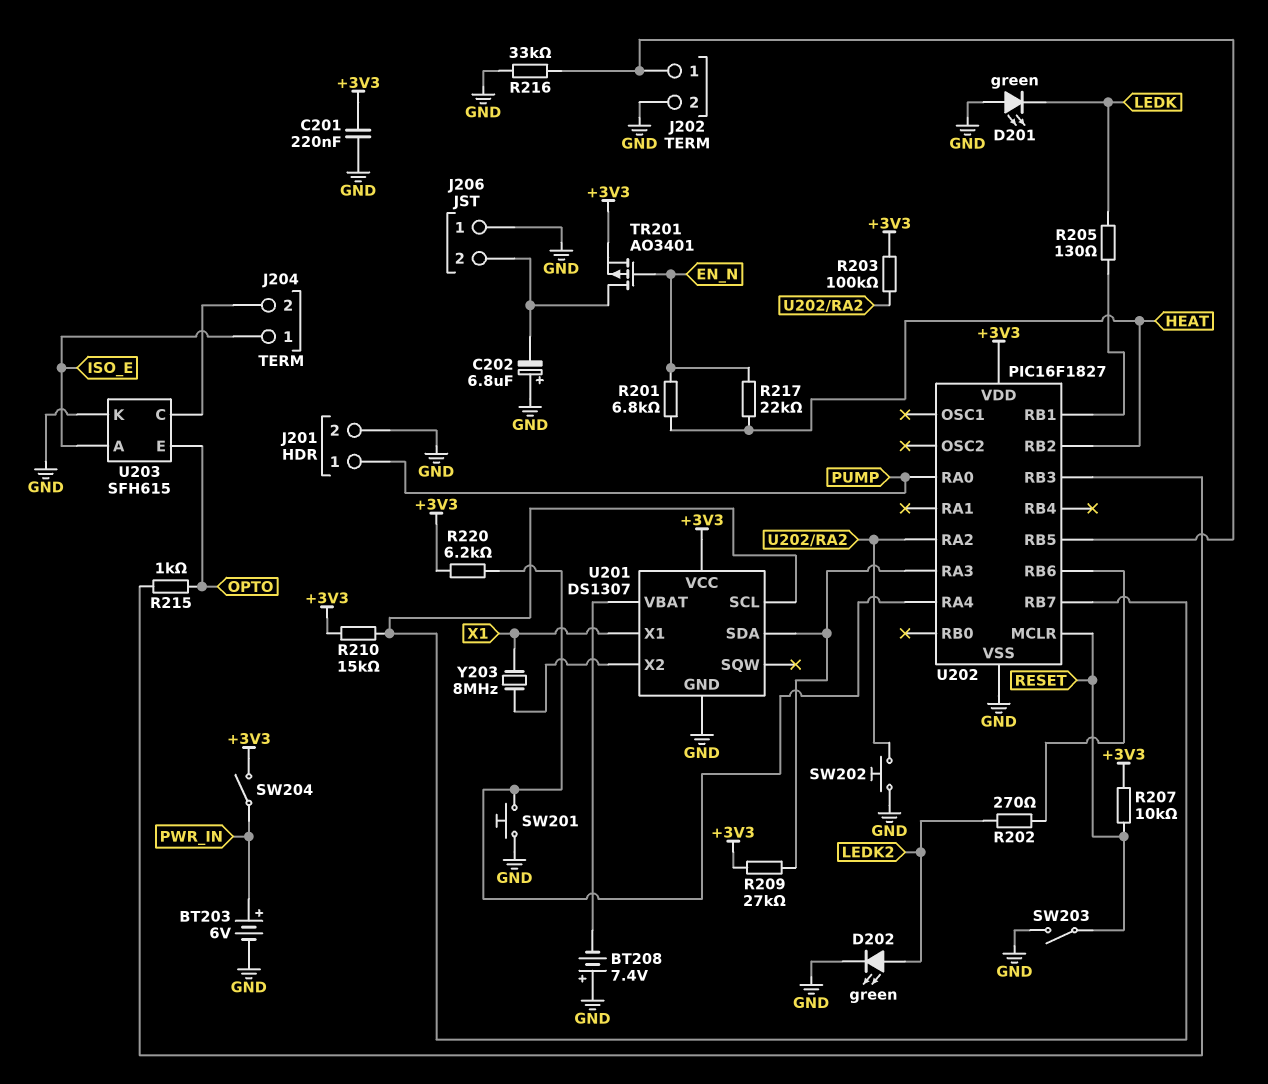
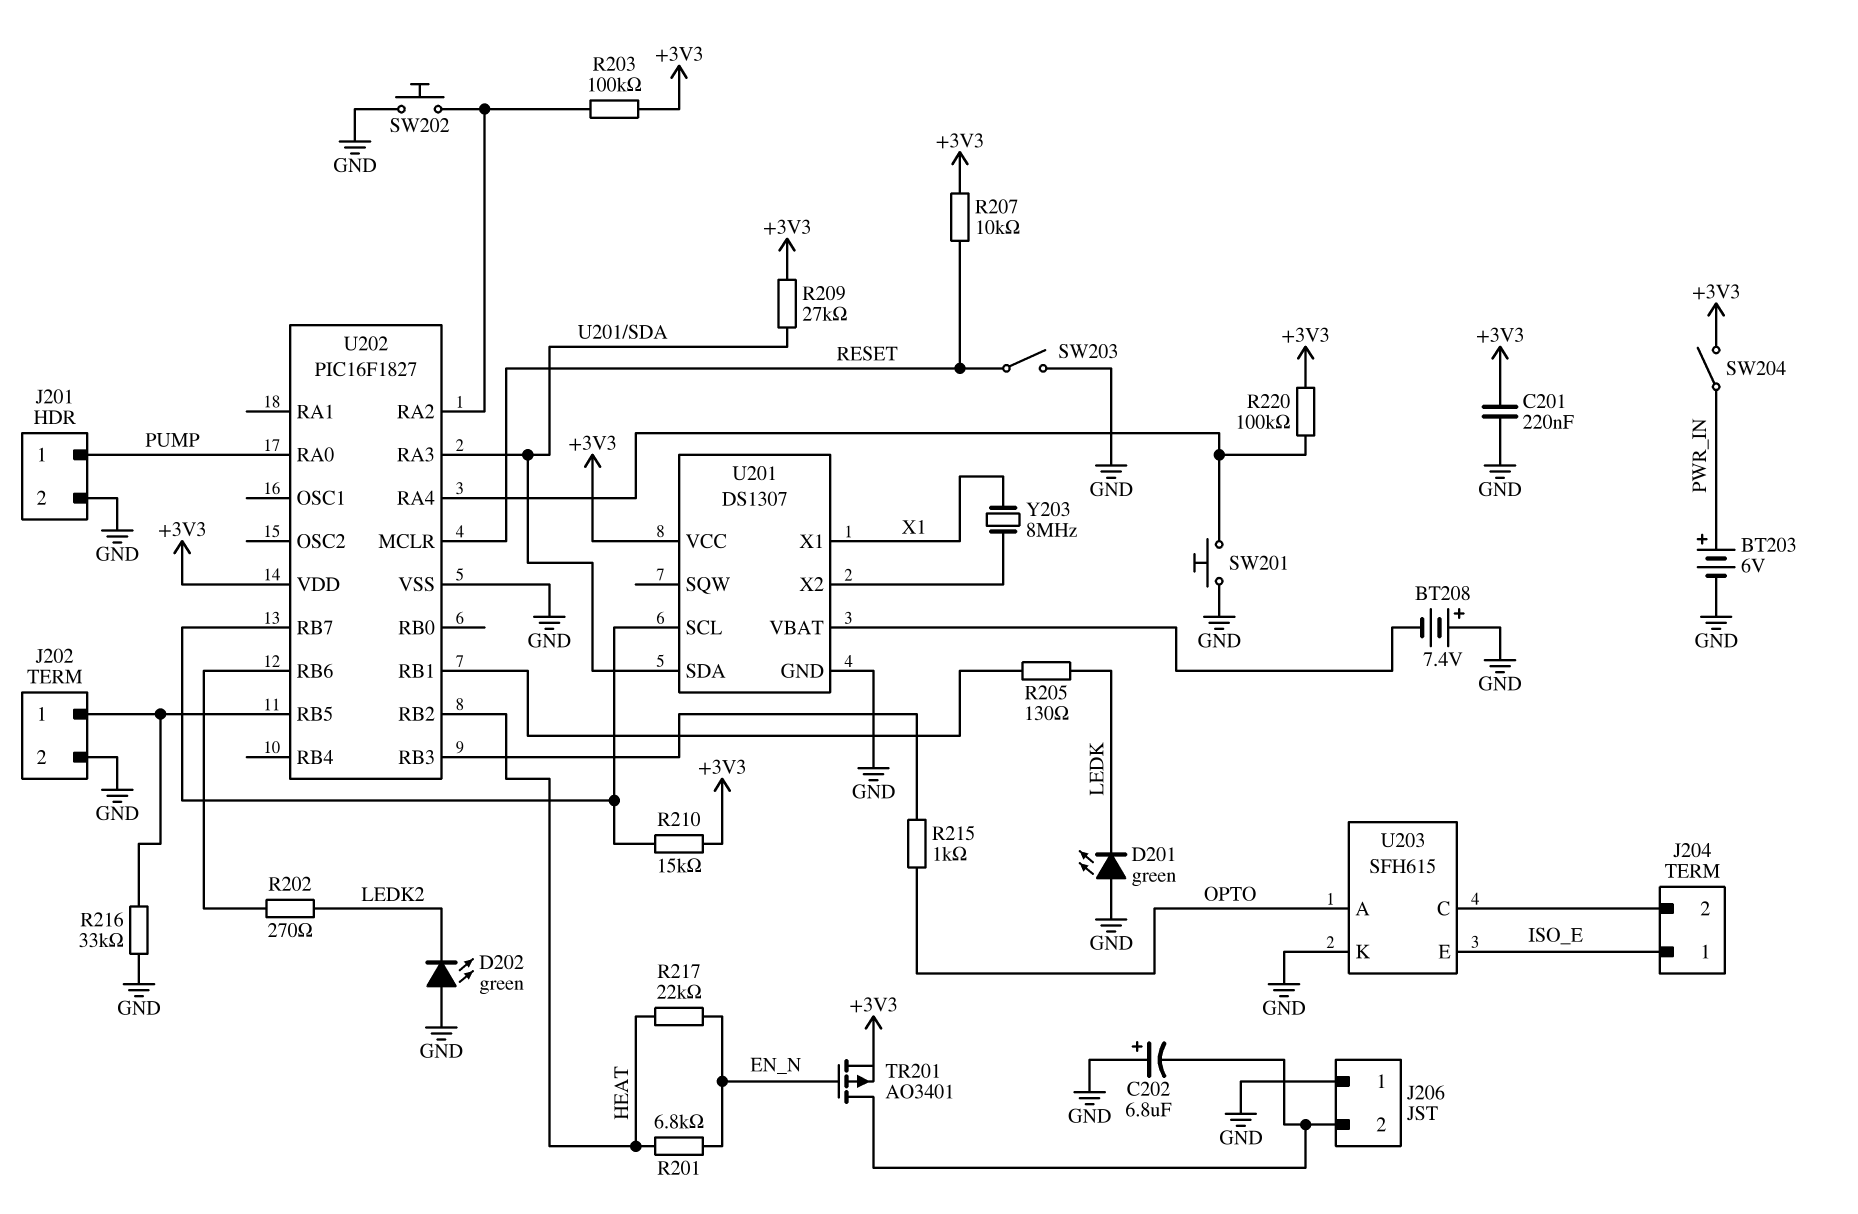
D202: LED green (A LEDK2, K GND) -> LED green (A GND, K LEDK2)
R220: 6.2k (+3V3, U202/RA4) -> 100k (+3V3, U202/RA4)
U203 pin A: ISO_E -> OPTO
U203 pin E: OPTO -> ISO_E

